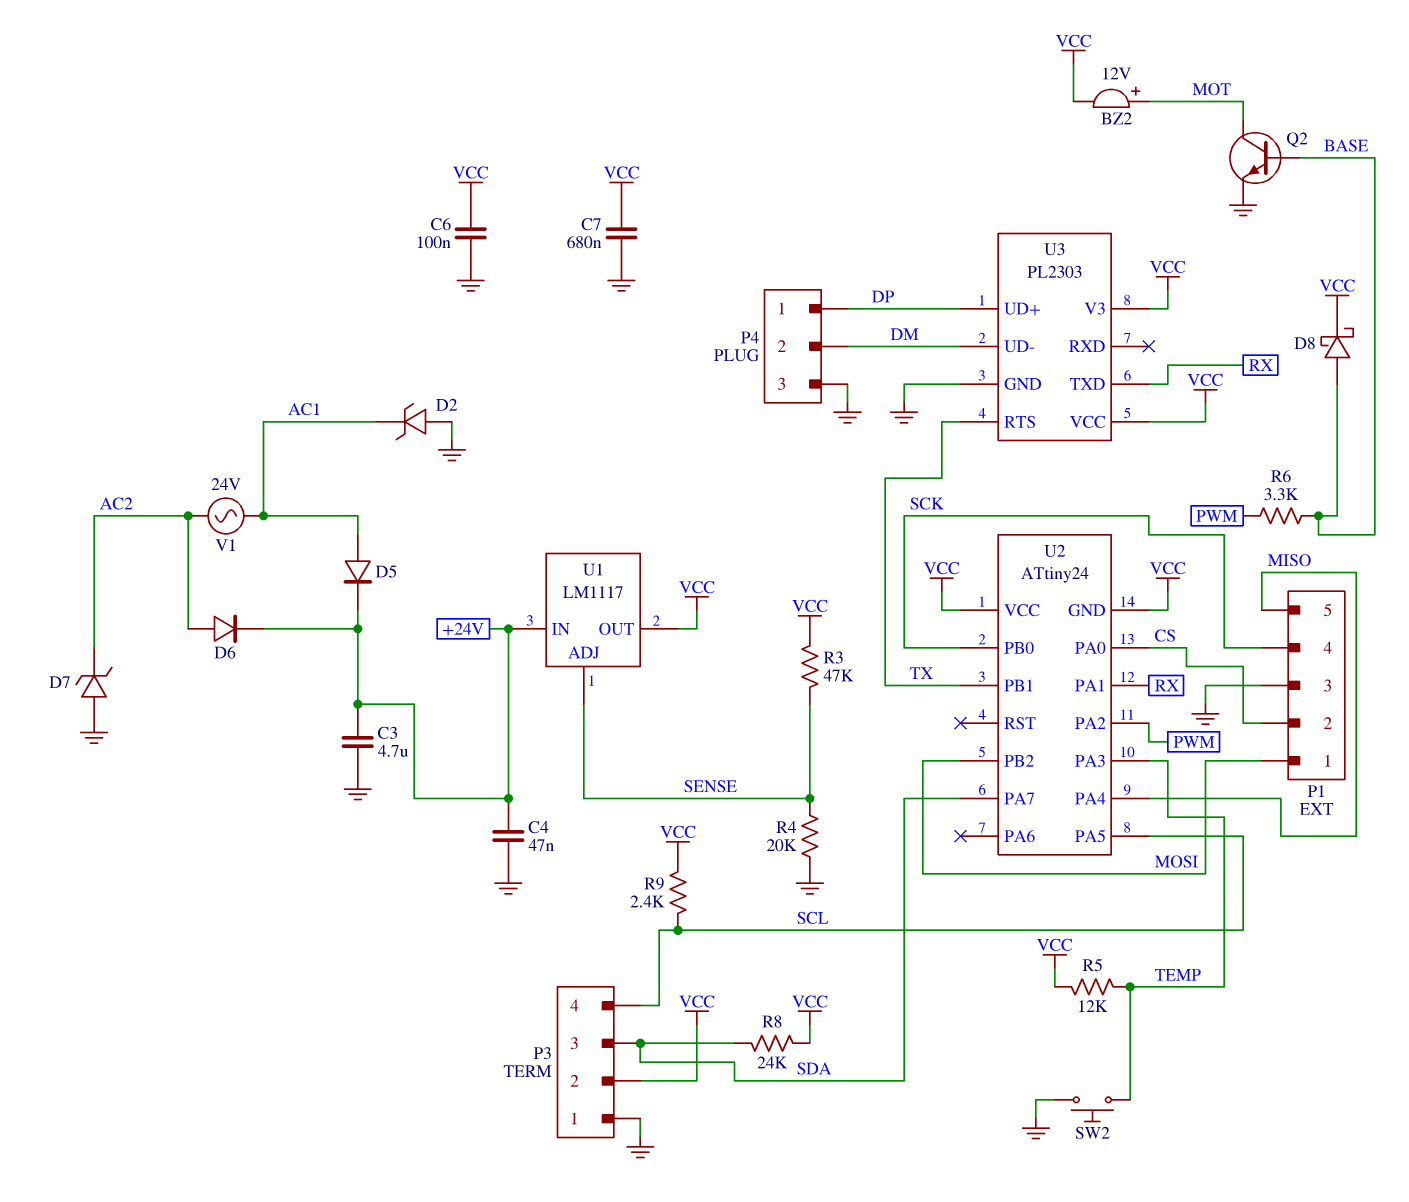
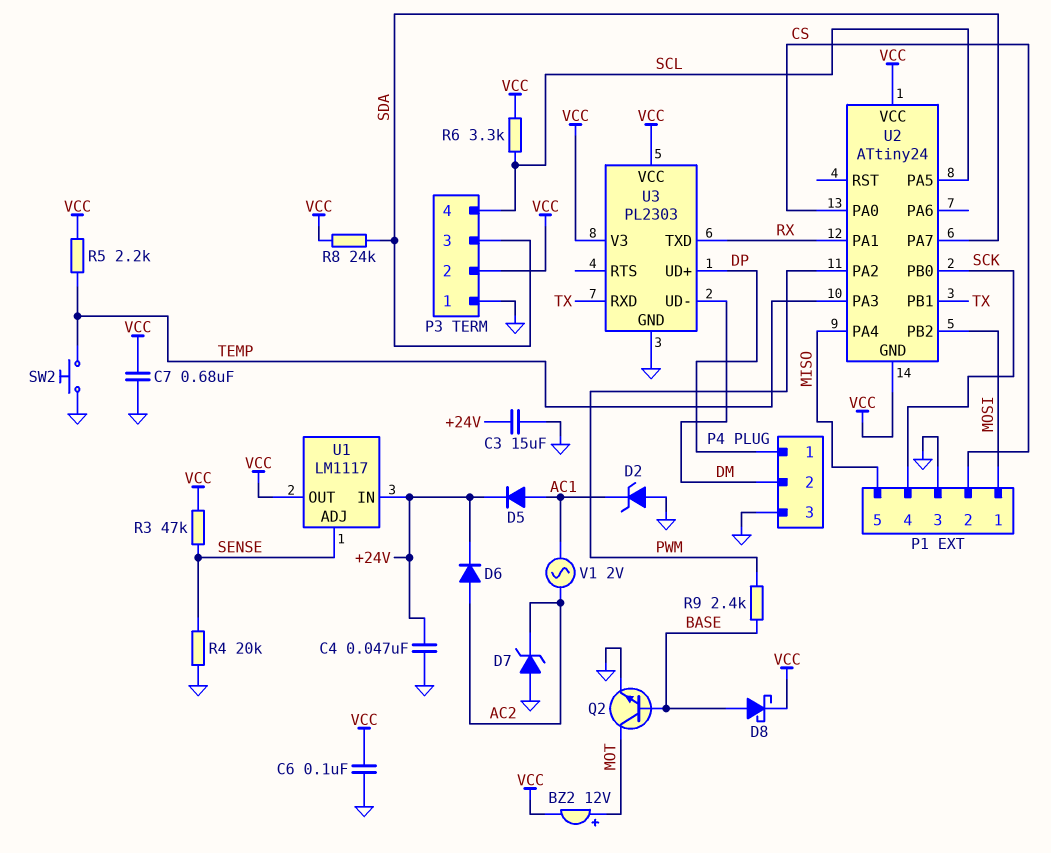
C3: 4.7uF (+24V, GND) -> 15uF (+24V, GND)
R5: 12k (TEMP, VCC) -> 2.2k (TEMP, VCC)
R6: 3.3k (BASE, PWM) -> 3.3k (SCL, VCC)
R9: 2.4k (SCL, VCC) -> 2.4k (BASE, PWM)
U3 pin RTS: TX -> none
U3 pin RXD: none -> TX
V1: AC 24V (AC1, AC2) -> AC 2V (AC1, AC2)

